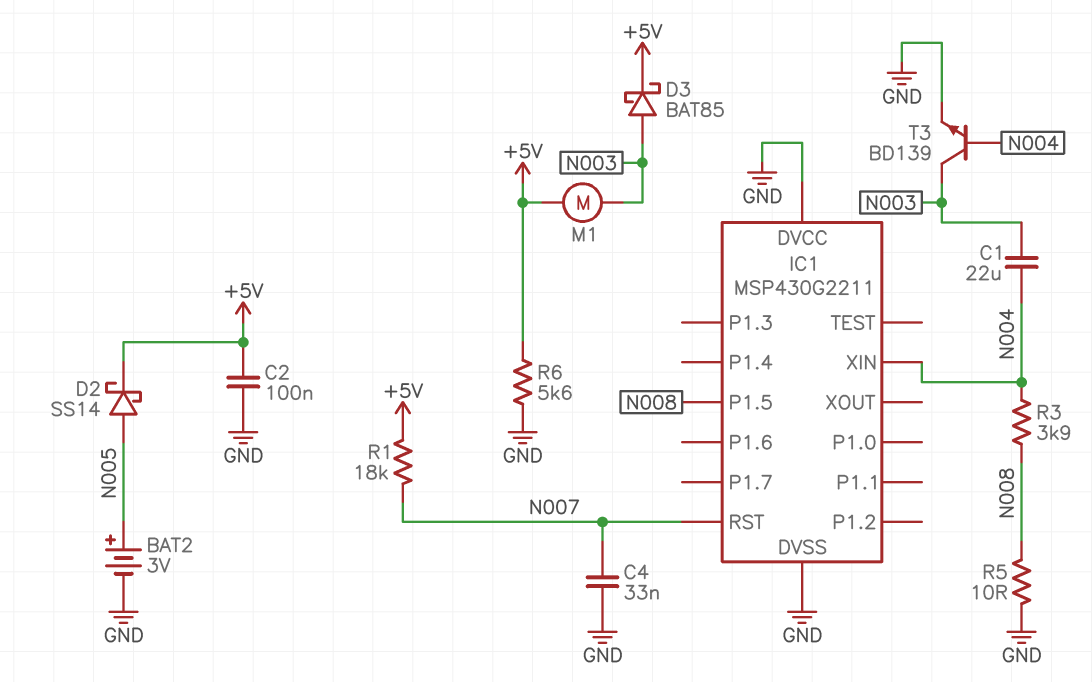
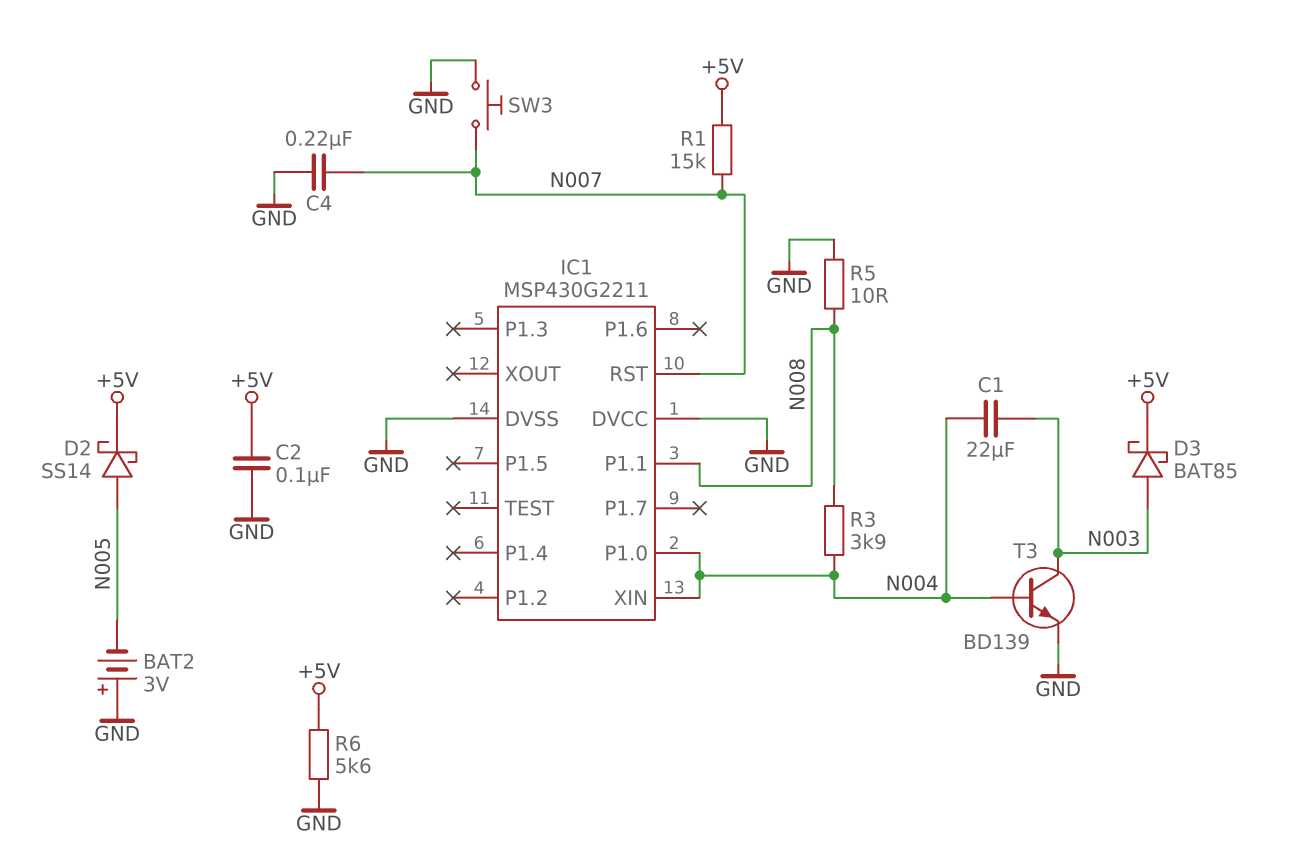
BAT2: 3V (plus N005, minus GND) -> 3V (plus GND, minus N005)
C4: 33nF (GND, N007) -> 220nF (GND, N007)
IC1 pin P1.0: none -> N004
IC1 pin P1.1: none -> N008
IC1 pin P1.5: N008 -> none
M1: motor (+5V, N003) -> none
R1: 18k (+5V, N007) -> 15k (+5V, N007)
SW3: none -> button (GND, N007)

